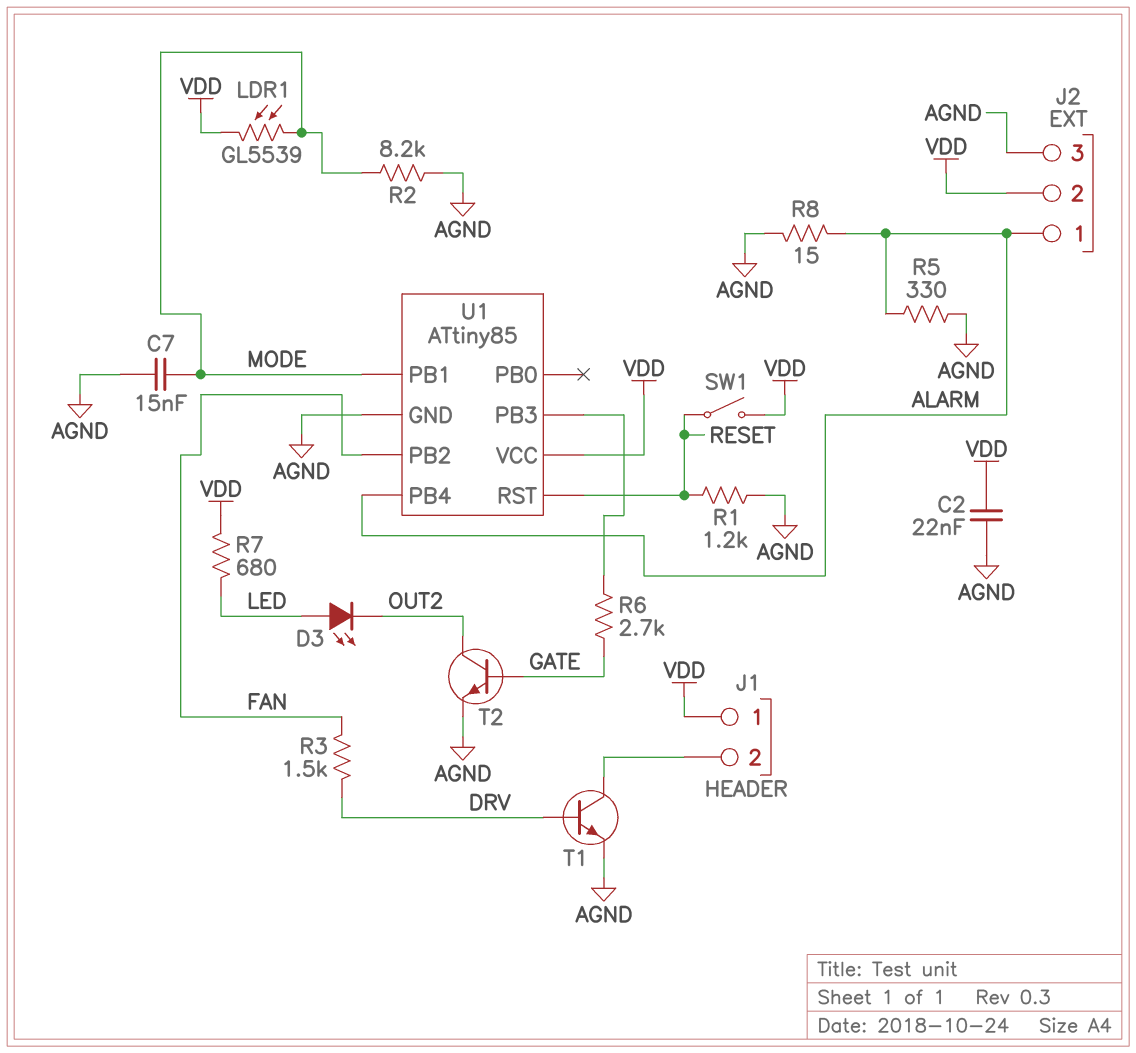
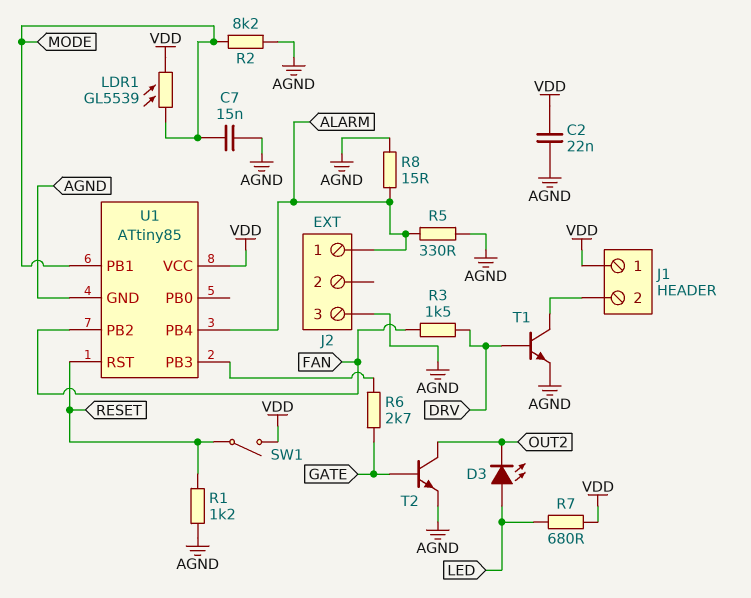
J2 pin 2: VDD -> none

